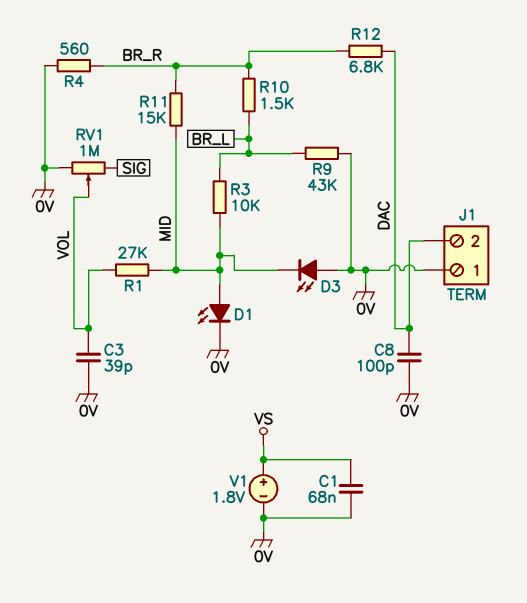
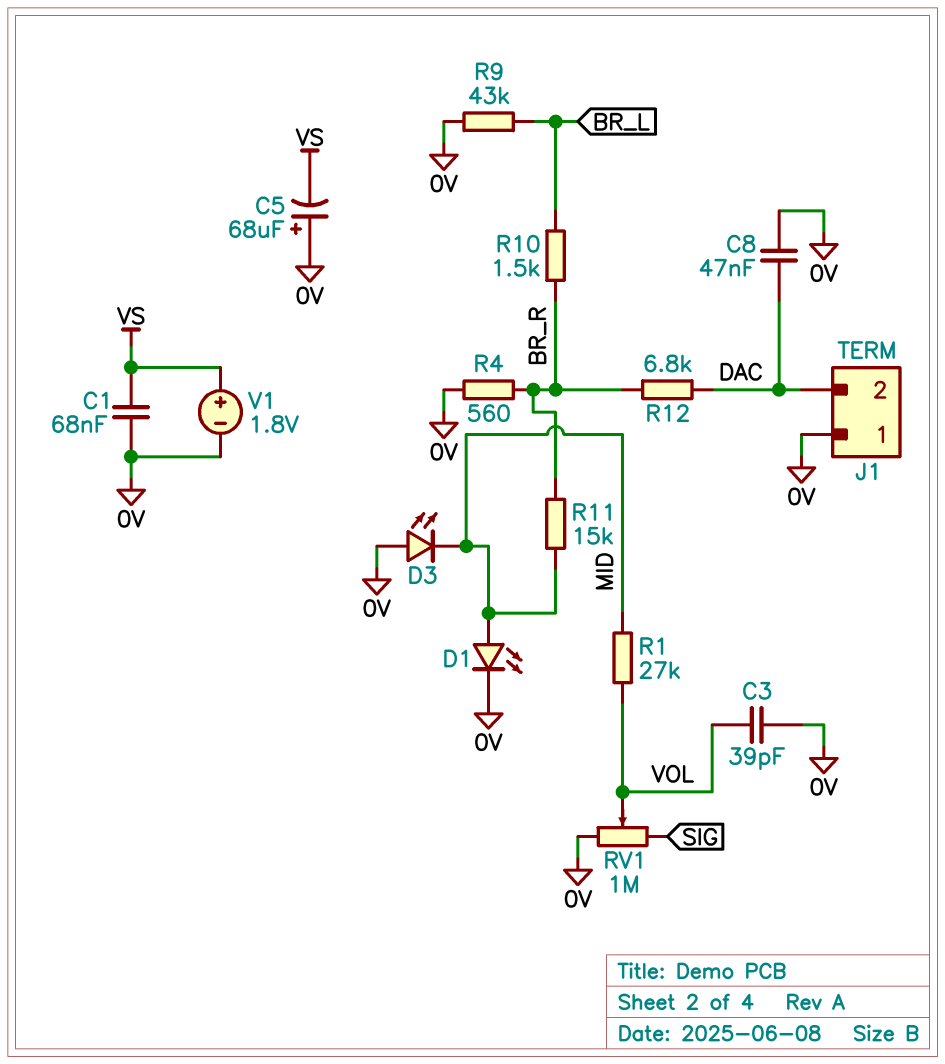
C5: none -> 68uF (plus 0V, minus VS)
C8: 100pF (0V, DAC) -> 47nF (0V, DAC)
R3: 10k (BR_L, MID) -> none

